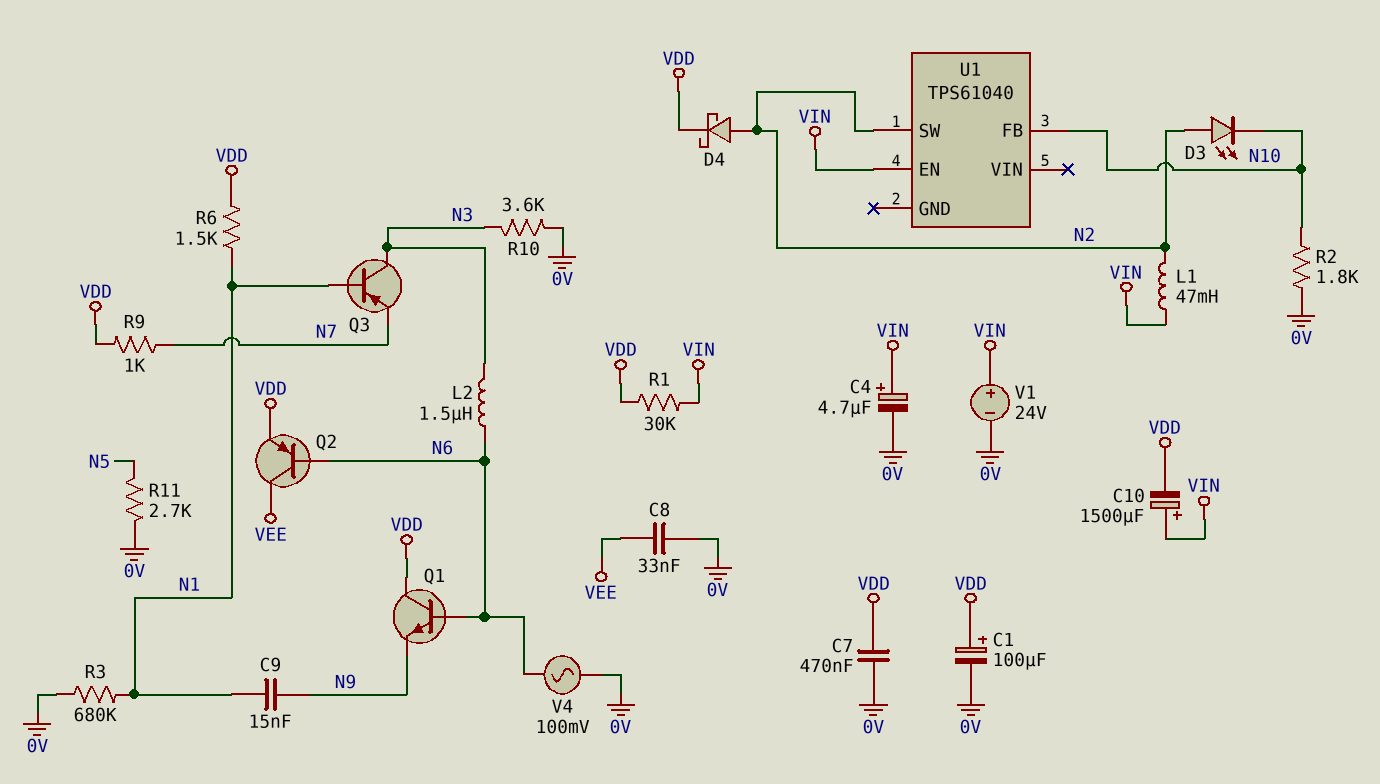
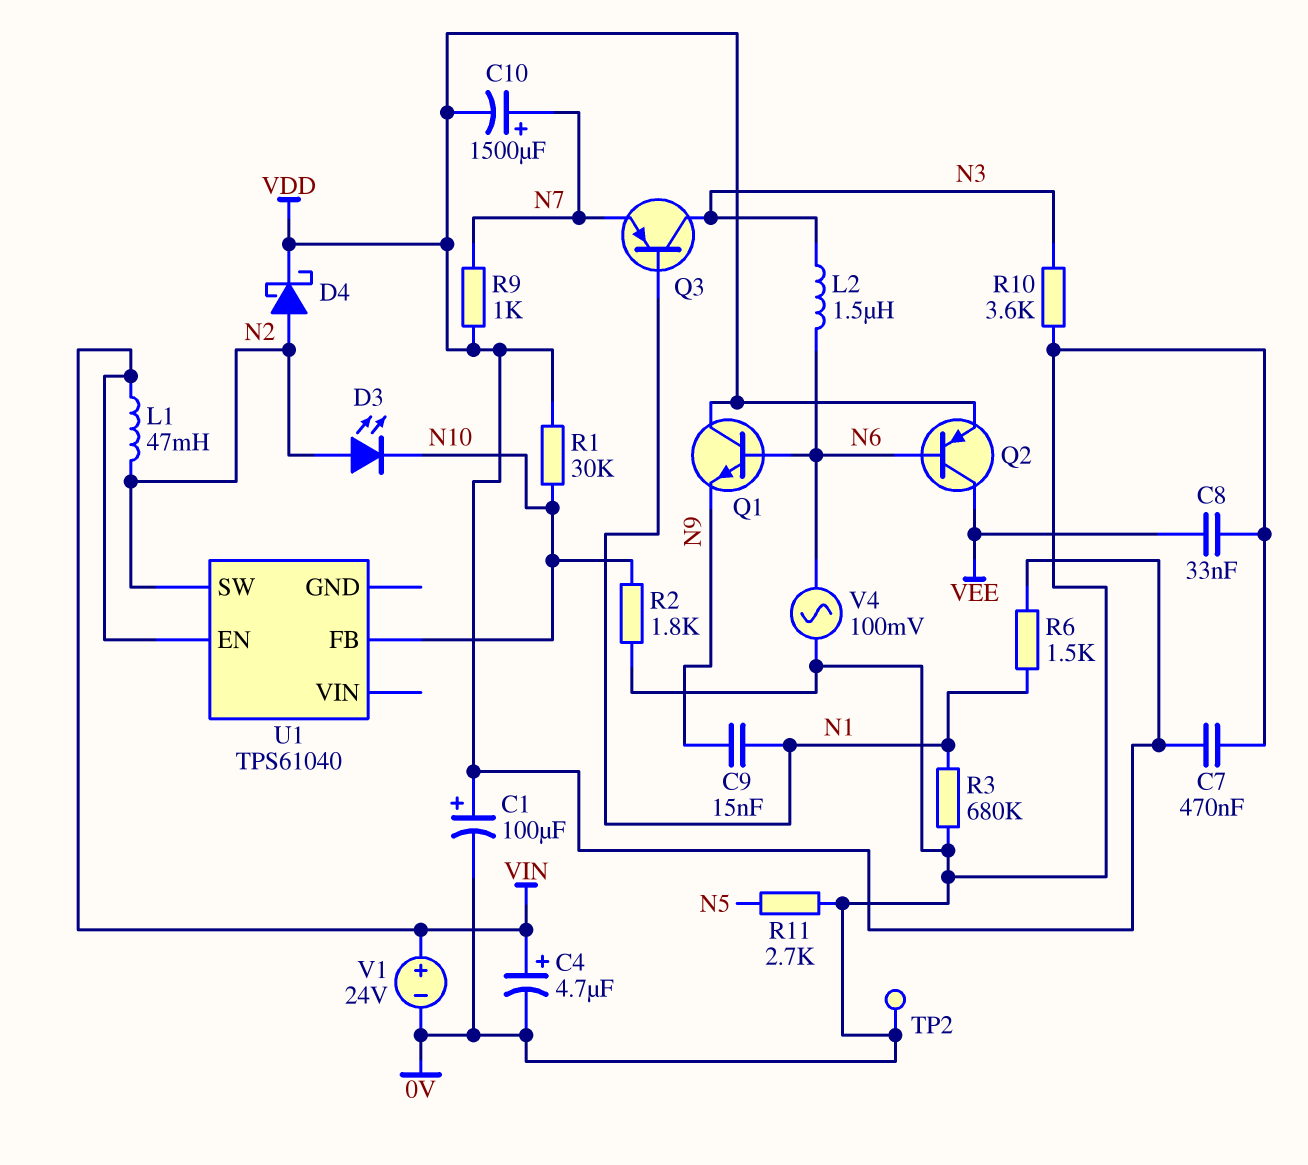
C10: 1500uF (plus VIN, minus VDD) -> 1500uF (plus N7, minus VDD)
R1: 30k (VDD, VIN) -> 30k (N10, VDD)
TP2: none -> test point (0V)

